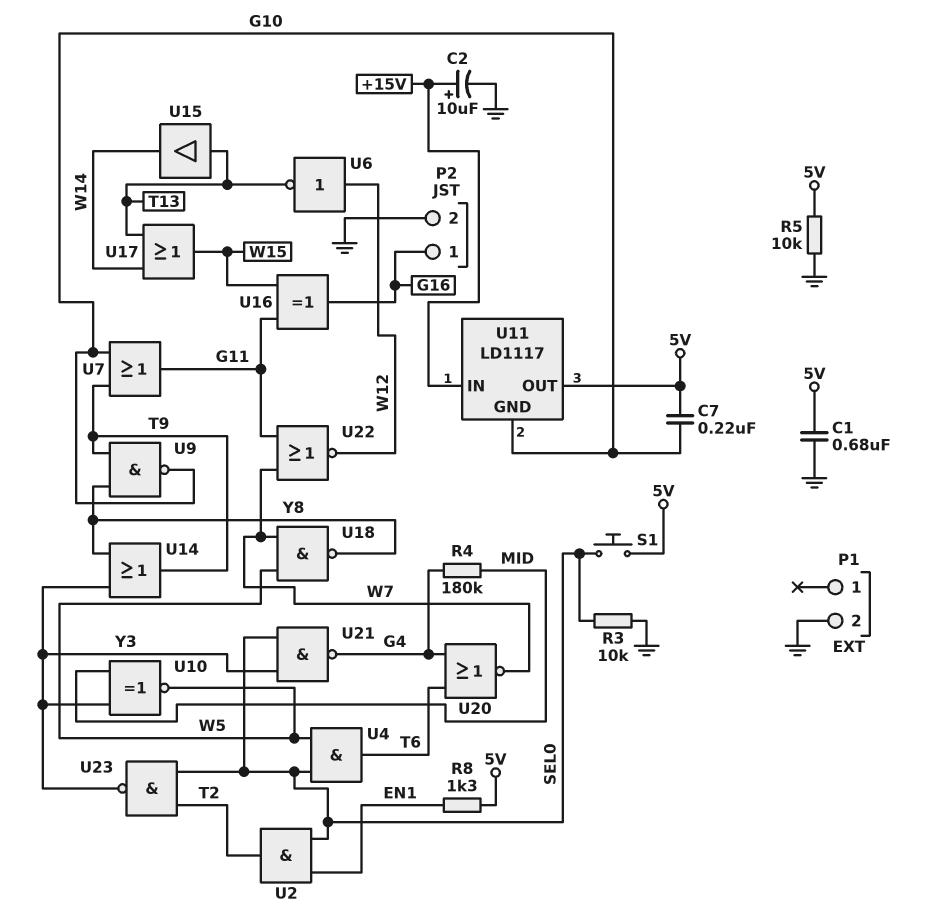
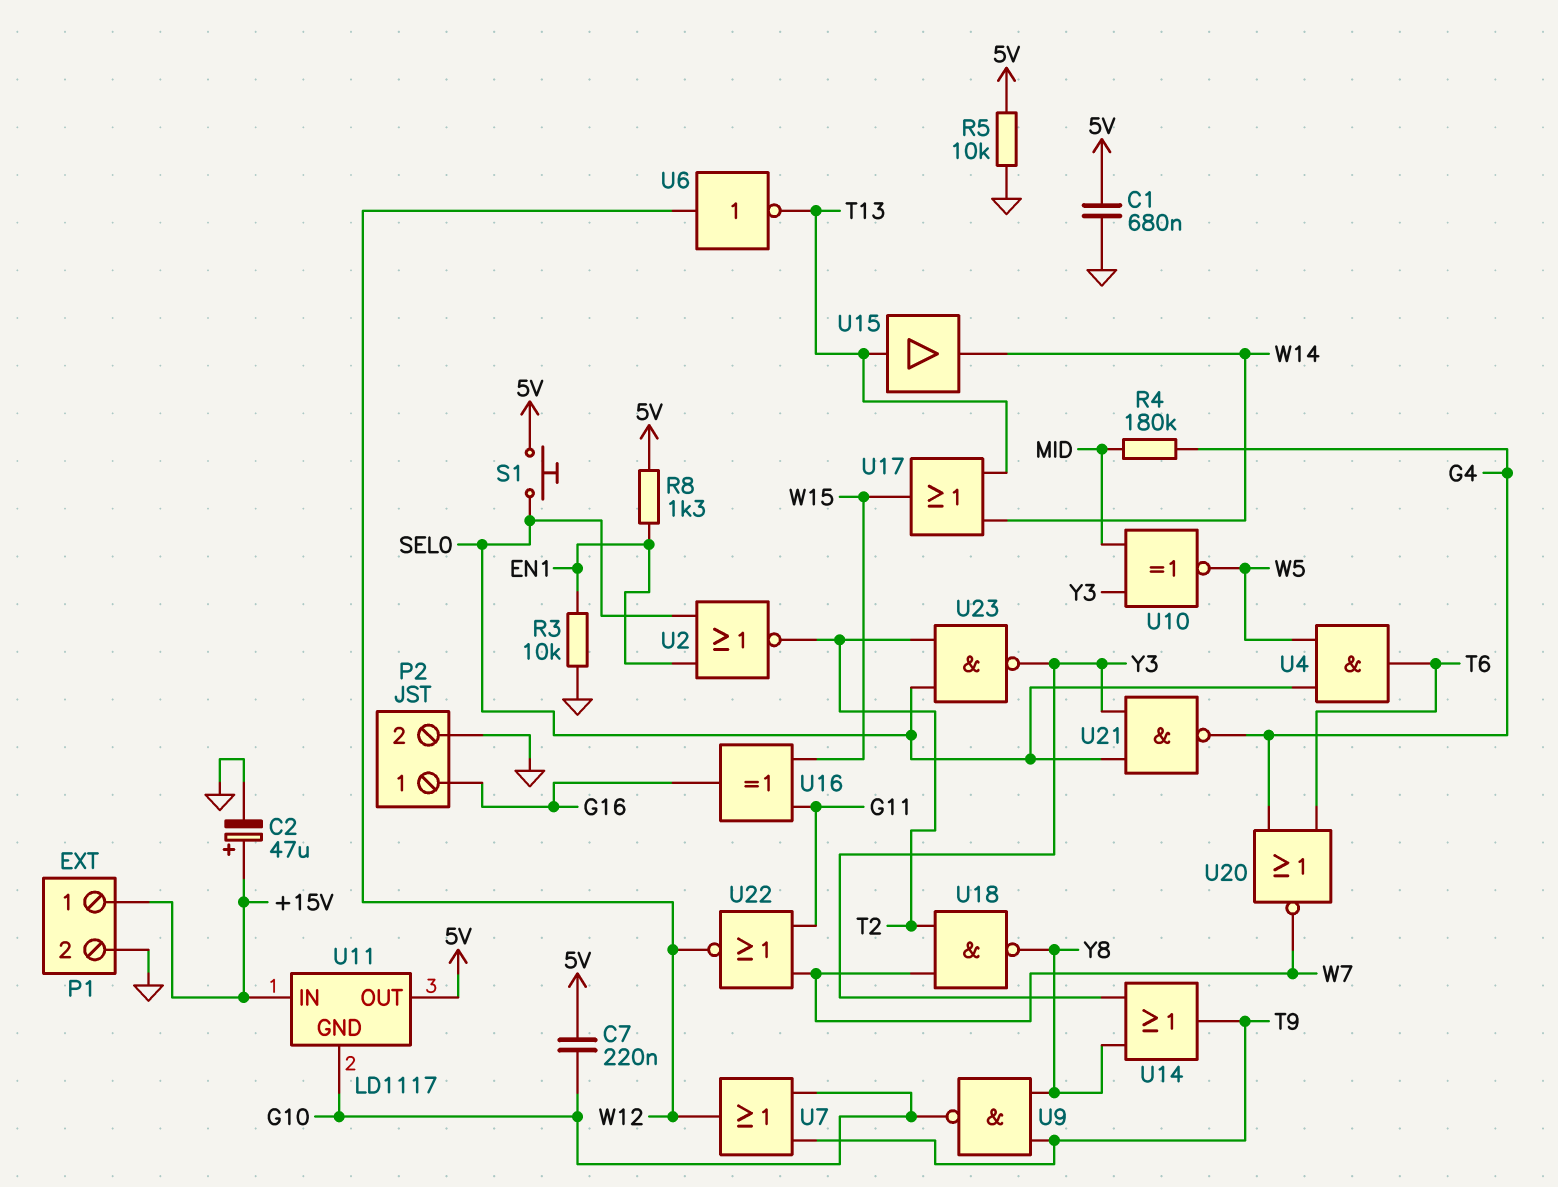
C2: 10uF (plus +15V, minus GND) -> 47uF (plus +15V, minus GND)
P1 pin 1: none -> +15V
R3: 10k (GND, SEL0) -> 10k (EN1, GND)
U2: AND (in EN1, in SEL0, out T2) -> NOR (in EN1, in SEL0, out T2)
U7: OR (in G10, in T9, out G11) -> OR (in G10, in T9, out W12)
U18: NAND (in W5, in W7, out Y8) -> NAND (in T2, in W7, out Y8)

